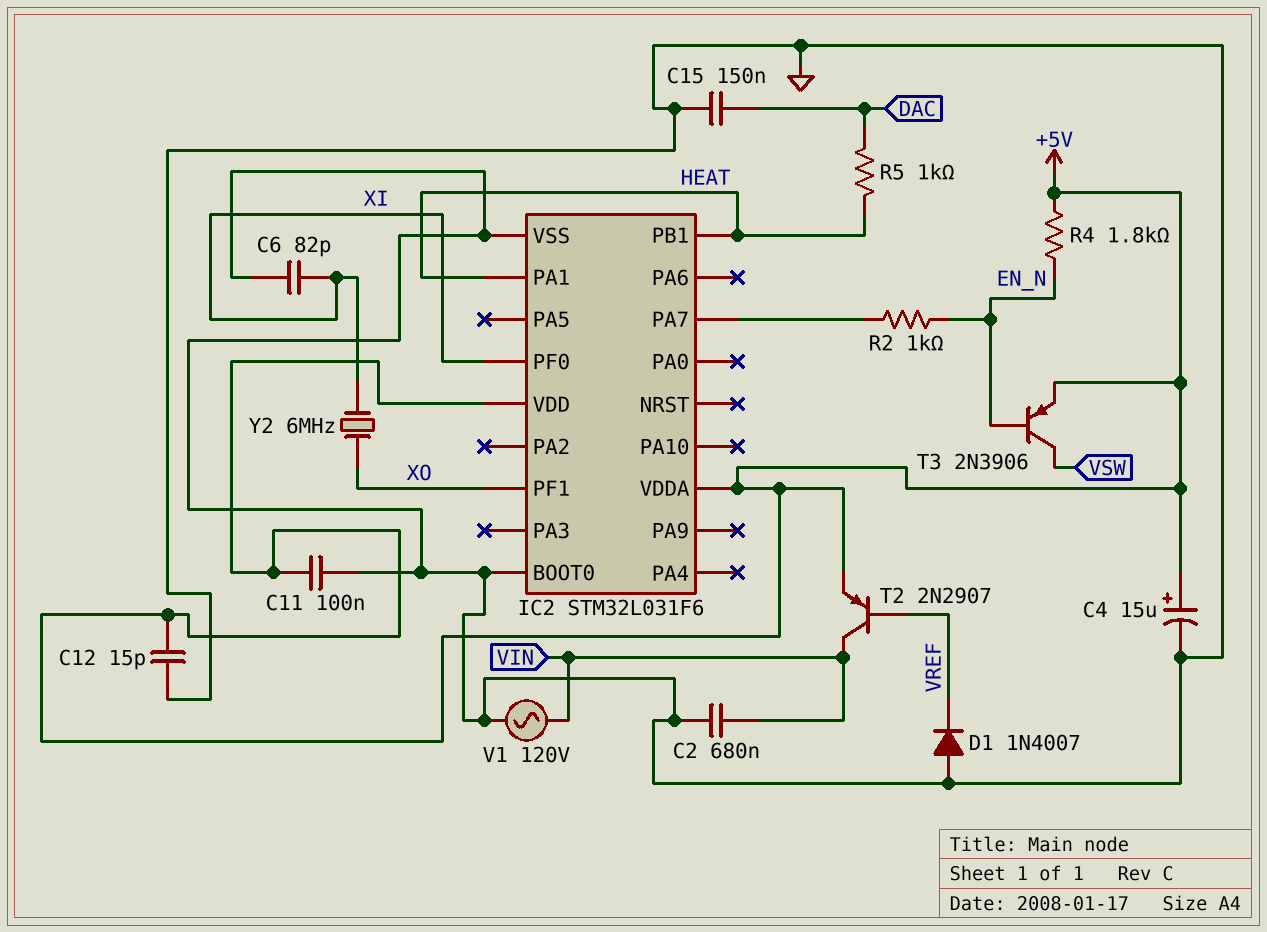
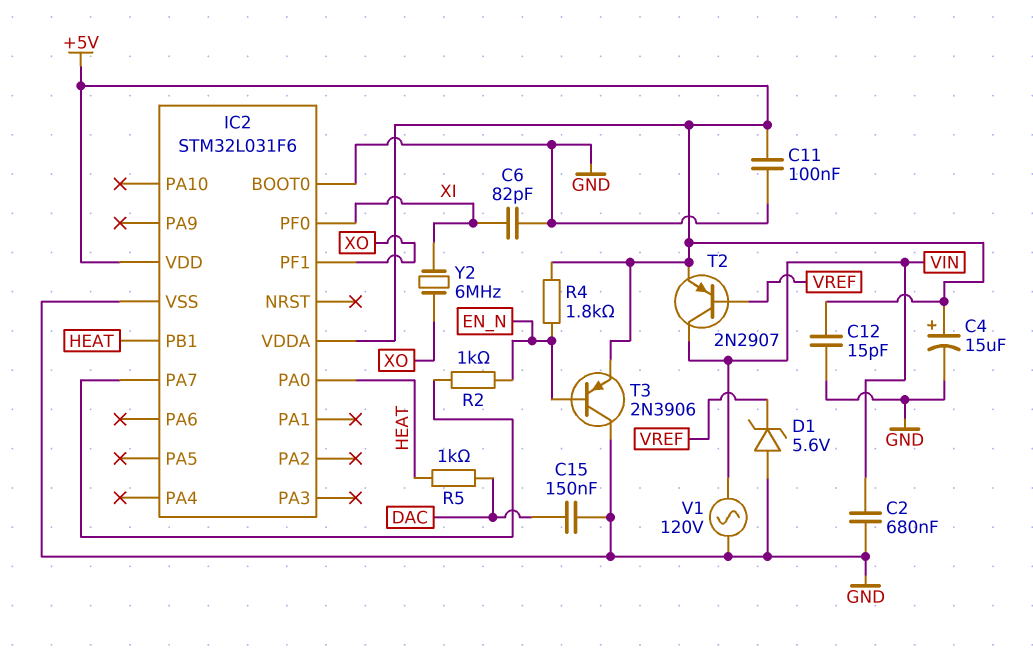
D1: diode 1N4007 (A GND, K VREF) -> zener 5.6V (A GND, K VREF)
IC2 pin PA0: none -> HEAT
IC2 pin PA1: HEAT -> none
T3: PNP 2N3906 (B EN_N, C VSW, E +5V) -> PNP 2N3906 (B EN_N, C GND, E +5V)

